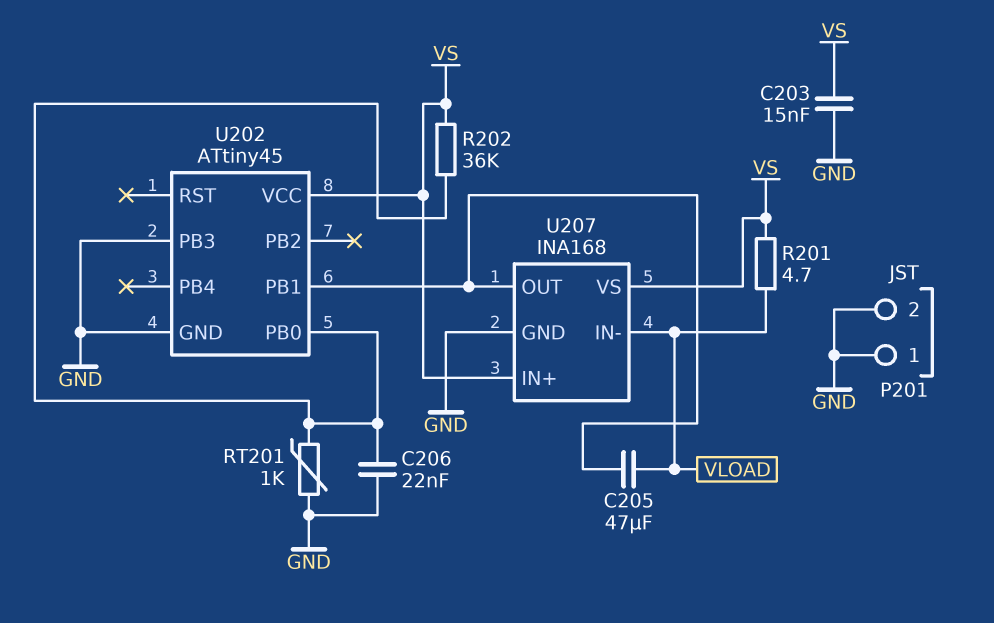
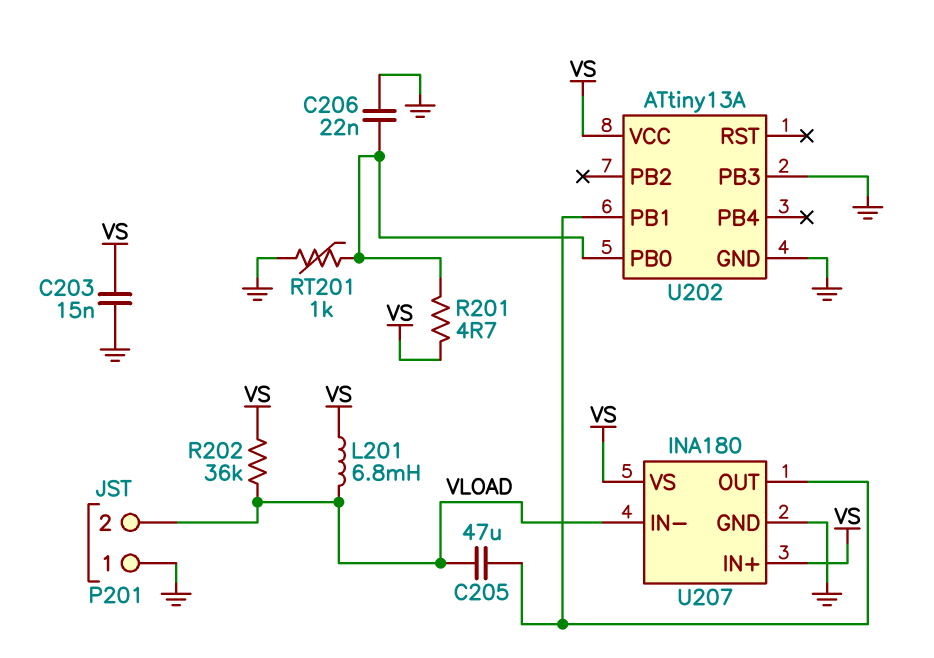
L201: none -> 6.8mH (VLOAD, VS)
P201 pin 2: GND -> VLOAD
R201: 4.7 (VLOAD, VS) -> 4.7 (U202/PB0, VS)
R202: 36k (U202/PB0, VS) -> 36k (VLOAD, VS)
U202: ATtiny45 -> ATtiny13A
U207: INA168 -> INA180

